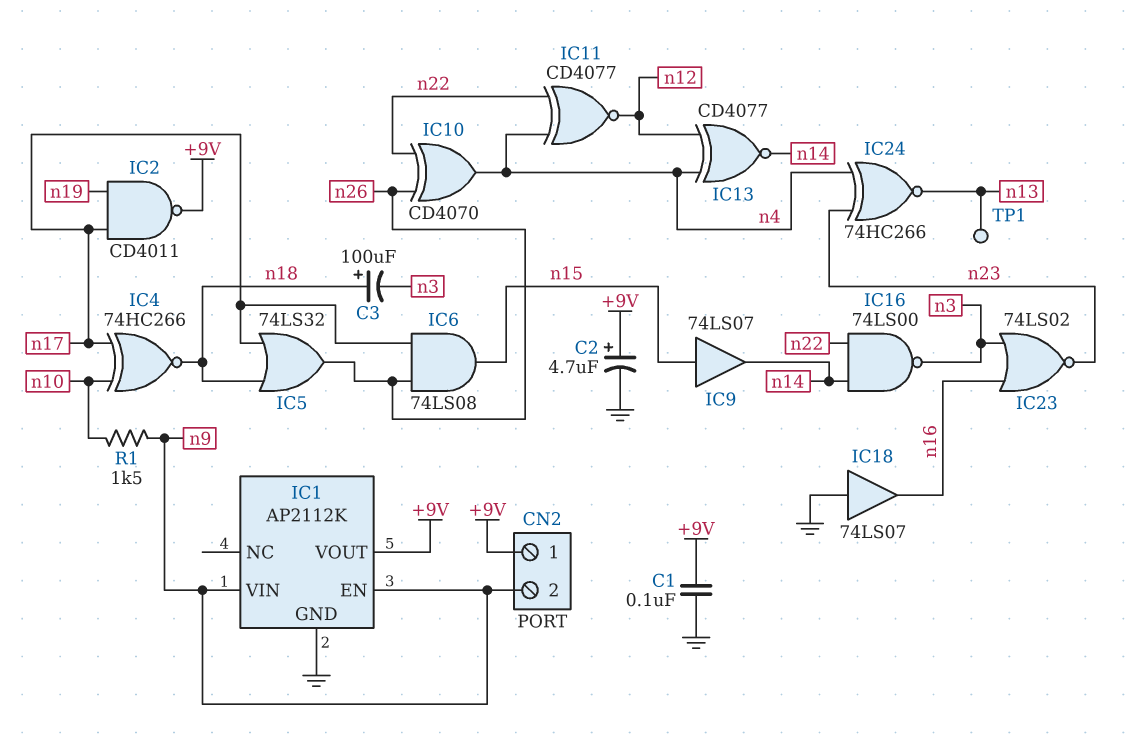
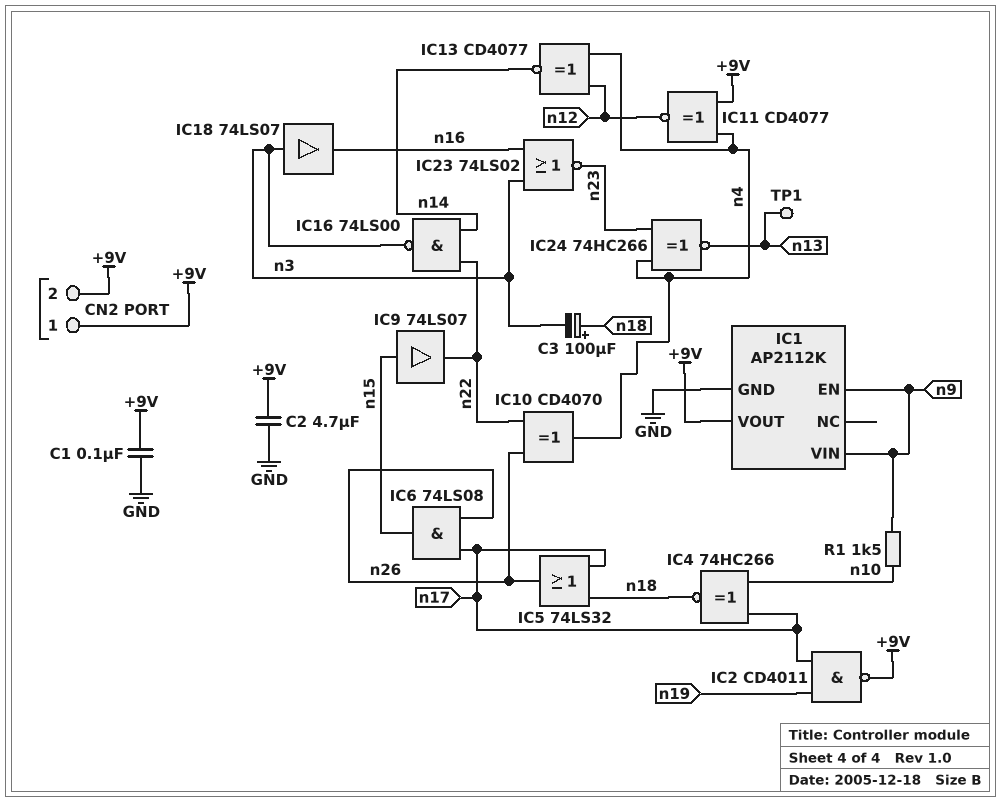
C2: 4.7uF (plus +9V, minus GND) -> 4.7uF (+9V, GND)
CN2 pin 2: n9 -> +9V
IC9: buffer 74LS07 (in n15, out n14) -> buffer 74LS07 (in n15, out n22)
IC11: XNOR CD4077 (in n4, in n22, out n12) -> XNOR CD4077 (in +9V, in n4, out n12)
IC18: buffer 74LS07 (in GND, out n16) -> buffer 74LS07 (in n3, out n16)

